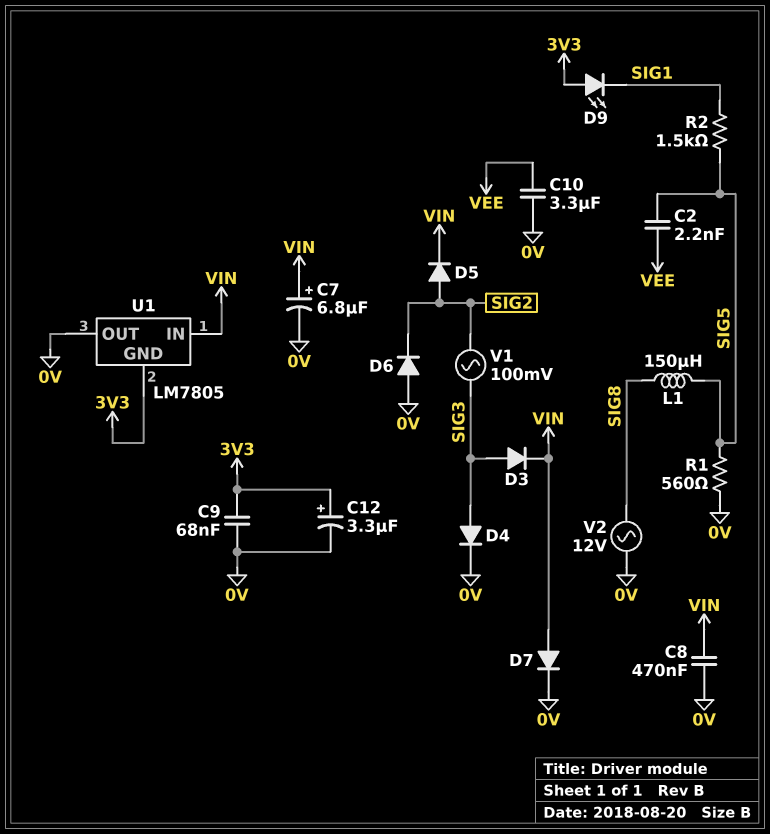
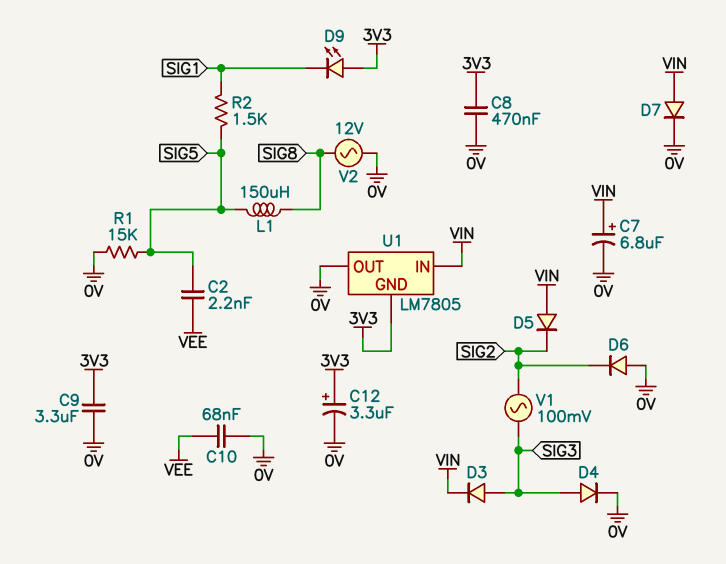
C8: 470nF (0V, VIN) -> 470nF (0V, 3V3)
C9: 68nF (0V, 3V3) -> 3.3uF (0V, 3V3)
C10: 3.3uF (0V, VEE) -> 68nF (0V, VEE)
D5: diode (A SIG2, K VIN) -> diode (A VIN, K SIG2)
R1: 560 (0V, SIG5) -> 15k (0V, SIG5)

